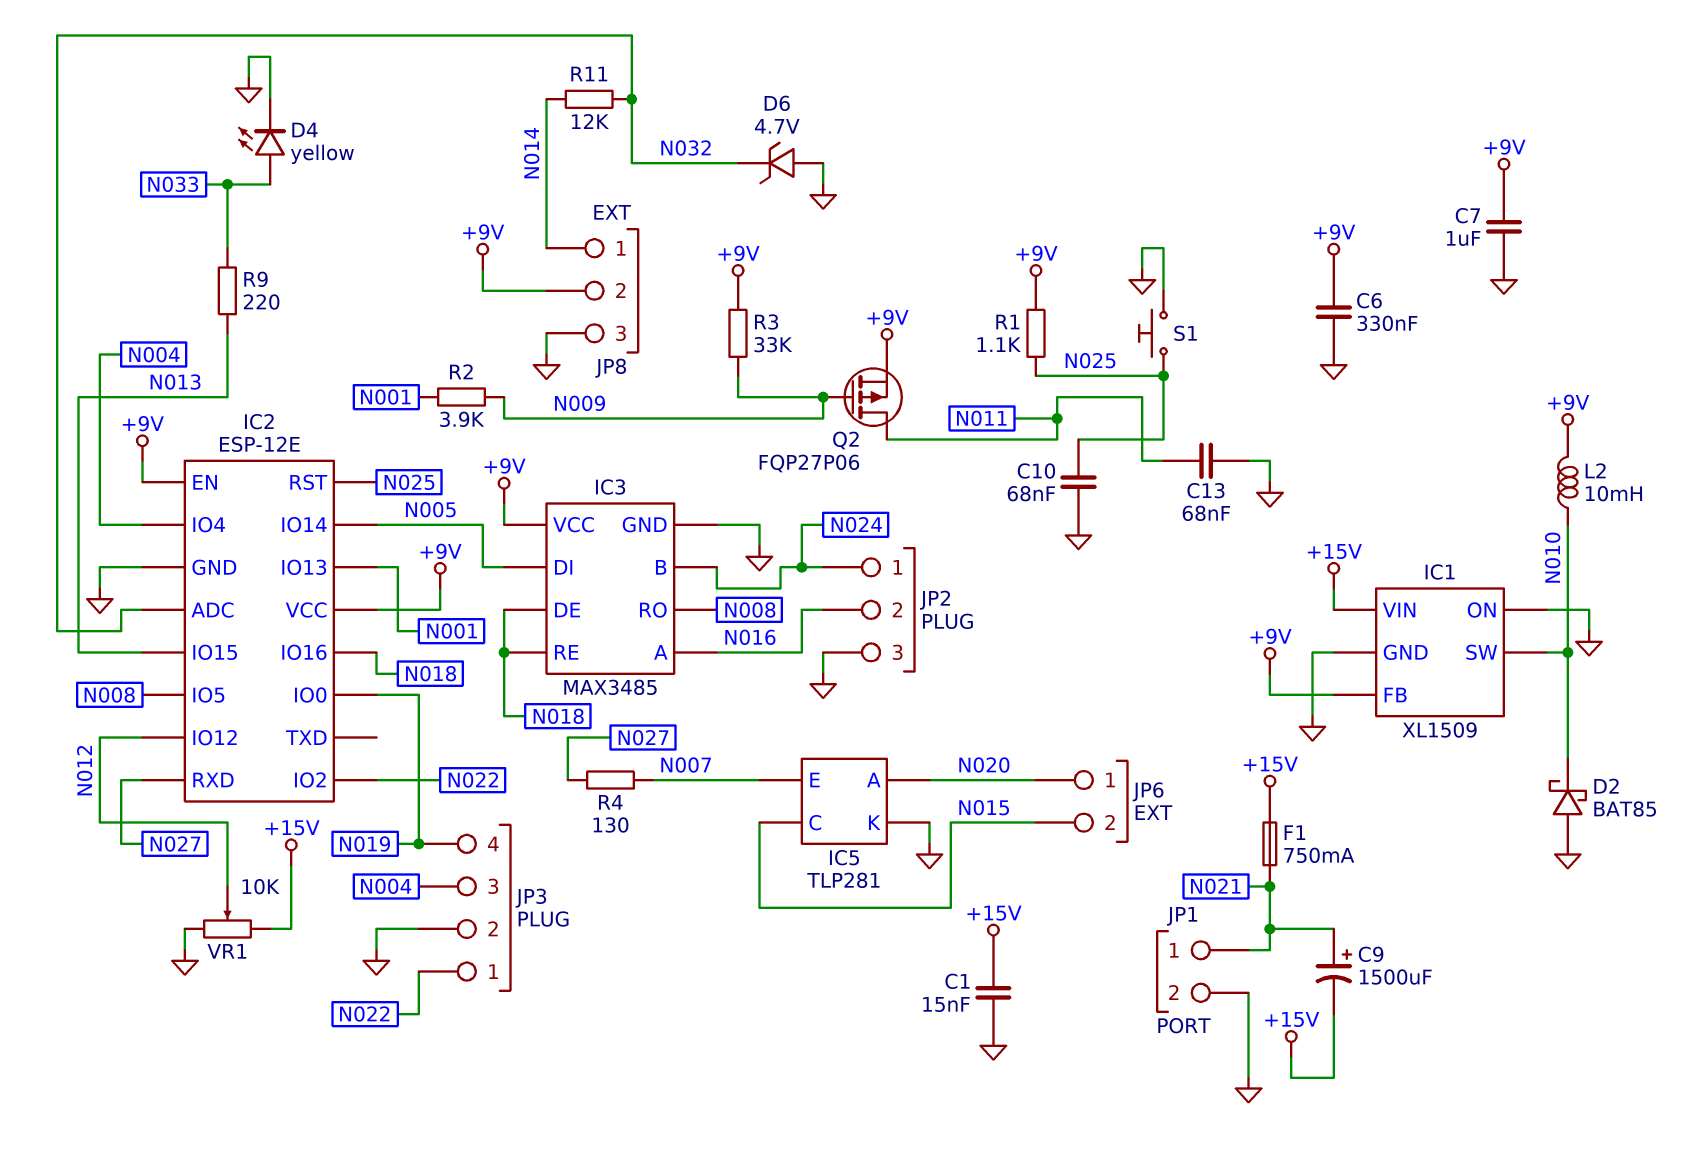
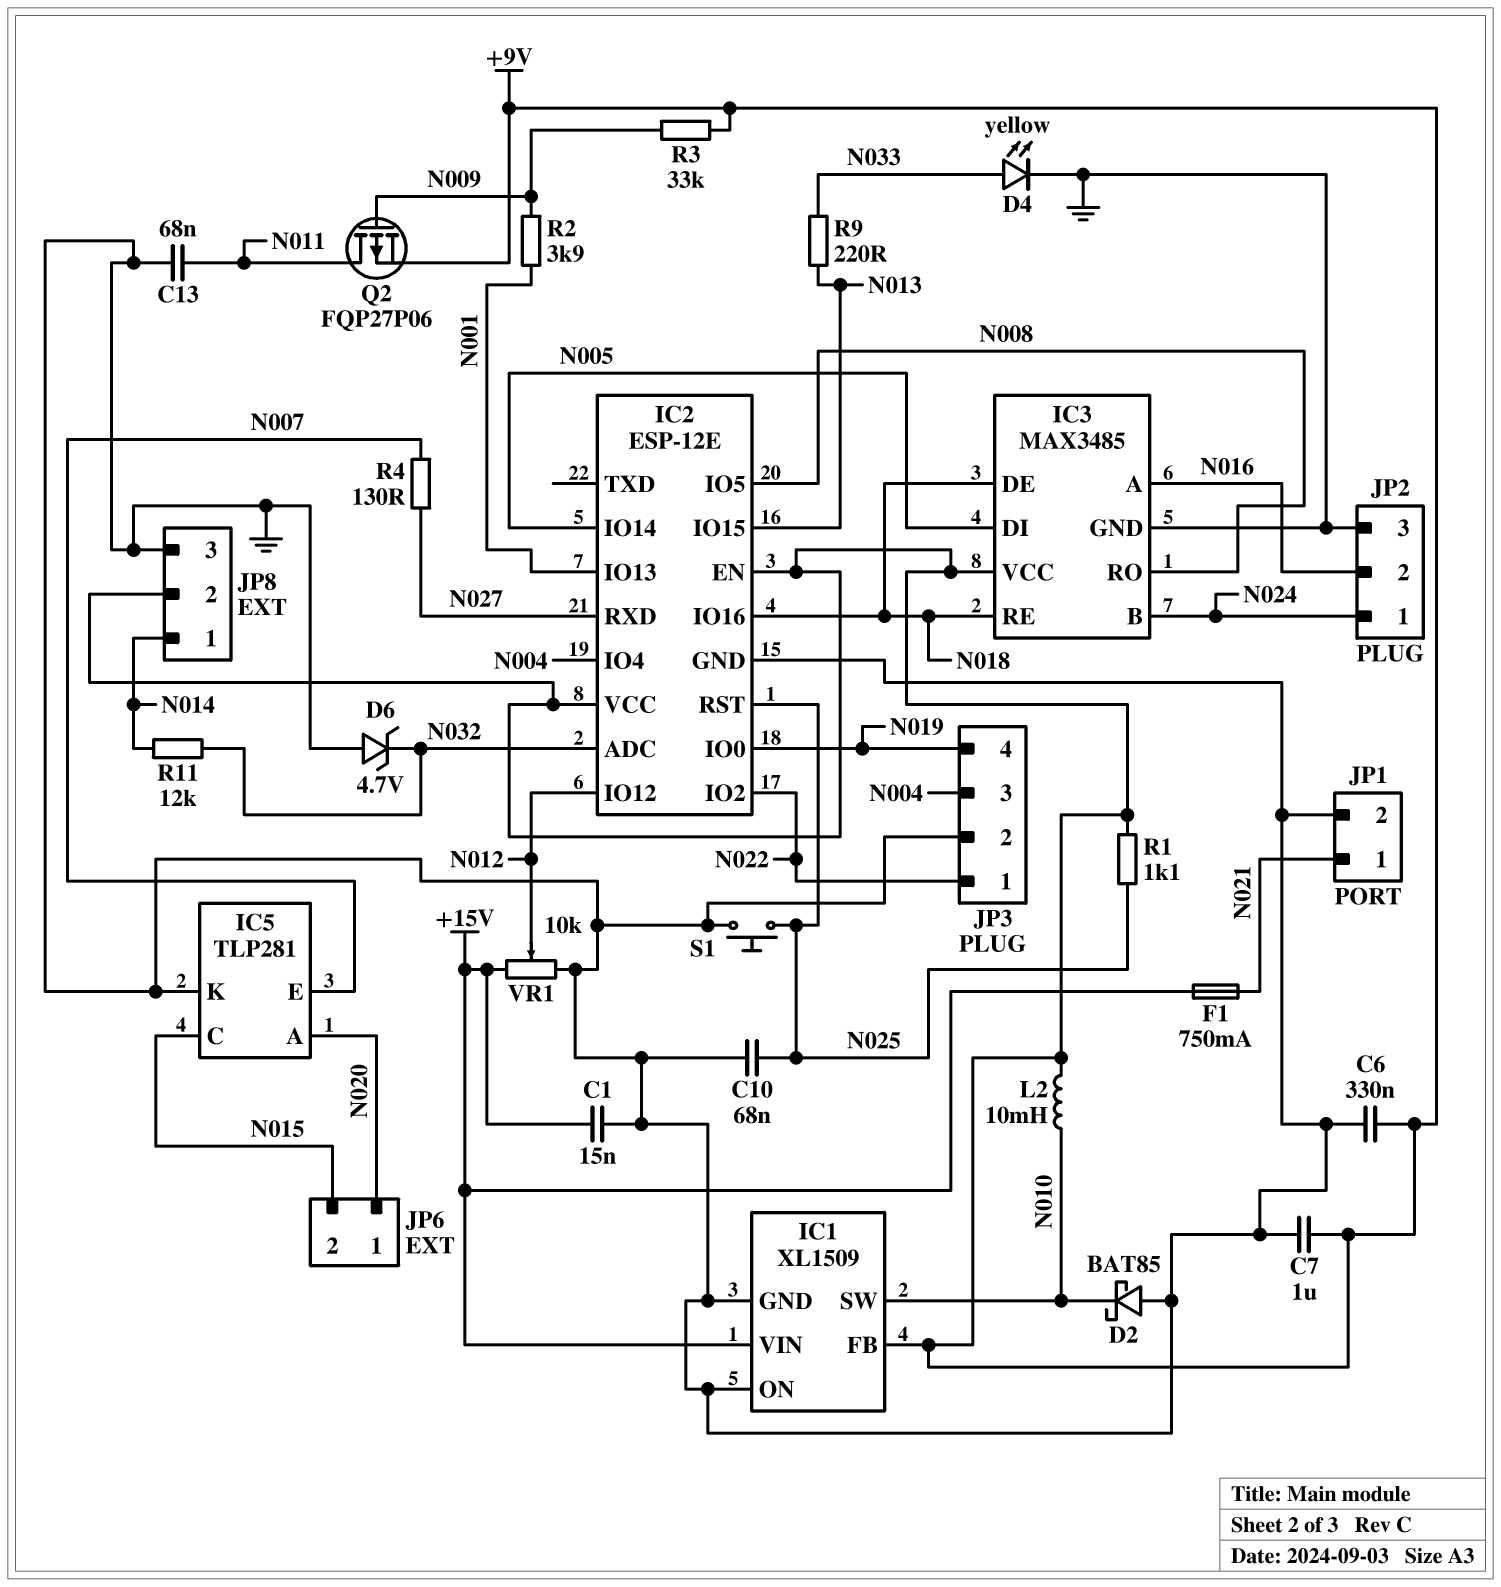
C9: 1500uF (plus N021, minus +15V) -> none

